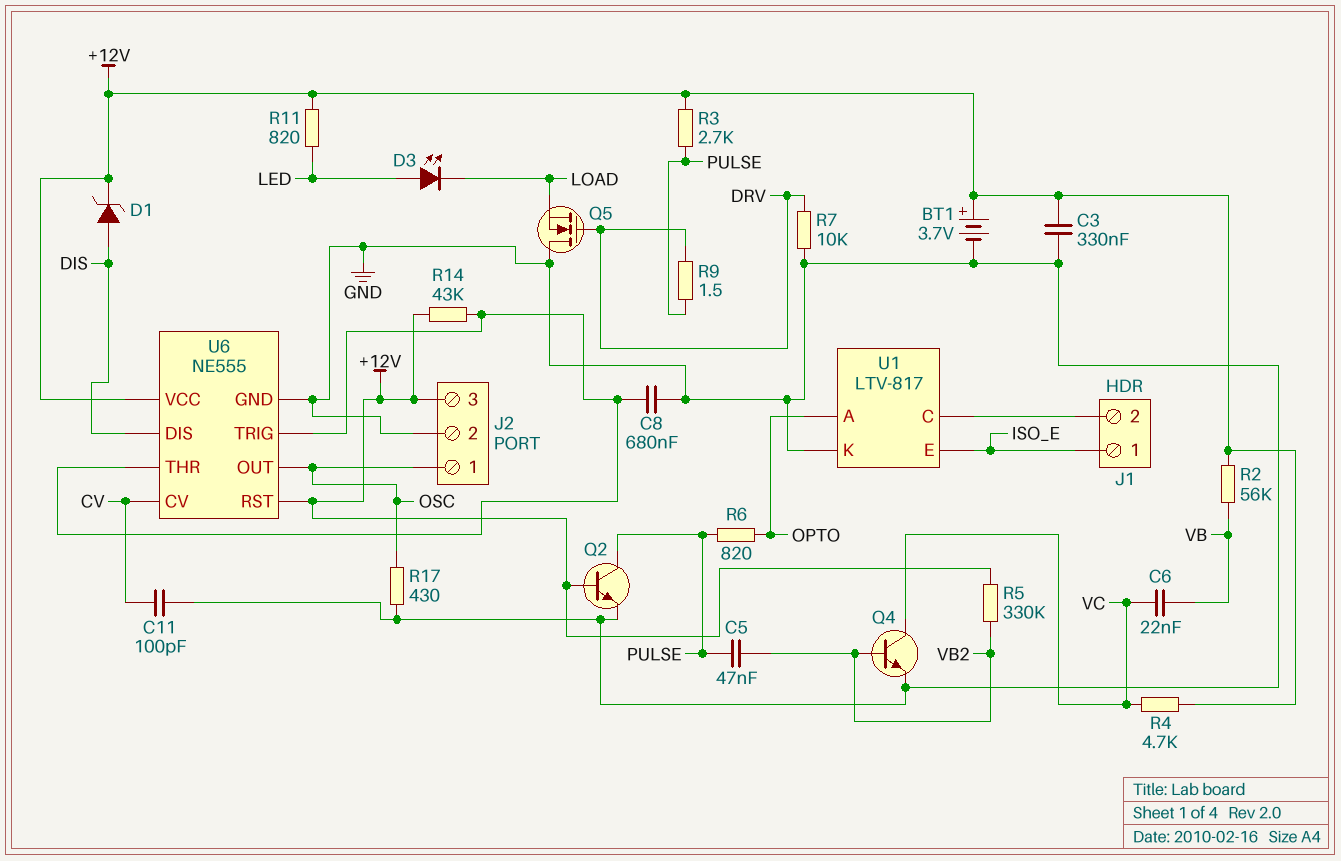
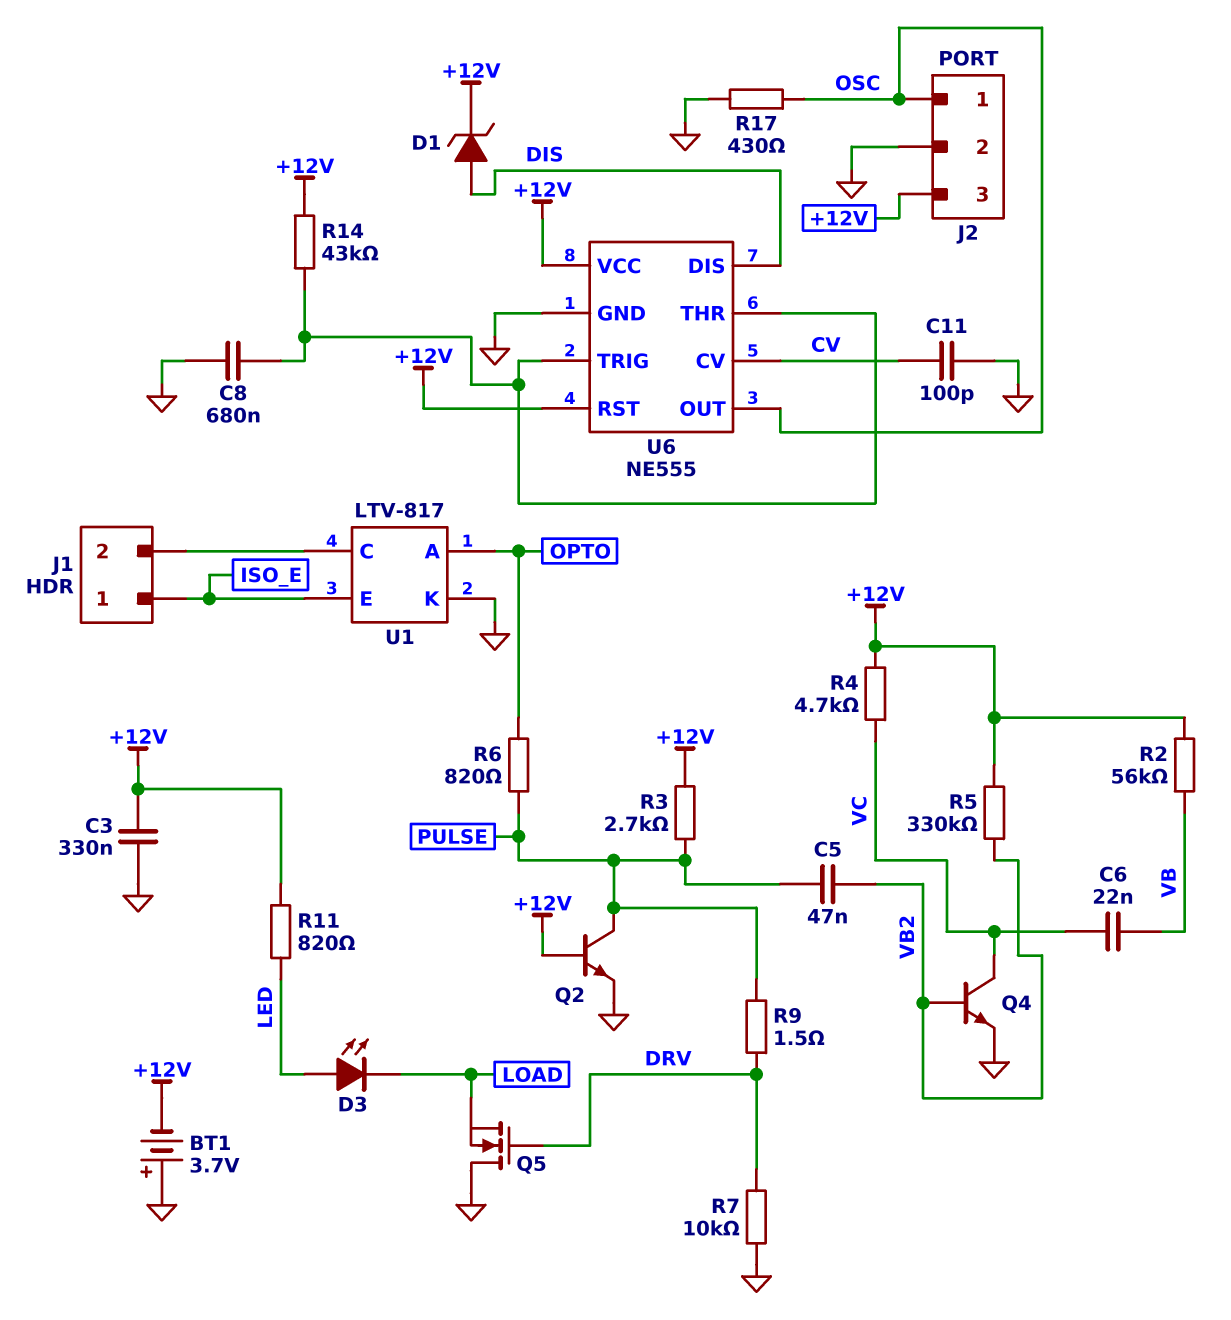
BT1: 3.7V (plus +12V, minus GND) -> 3.7V (plus GND, minus +12V)

